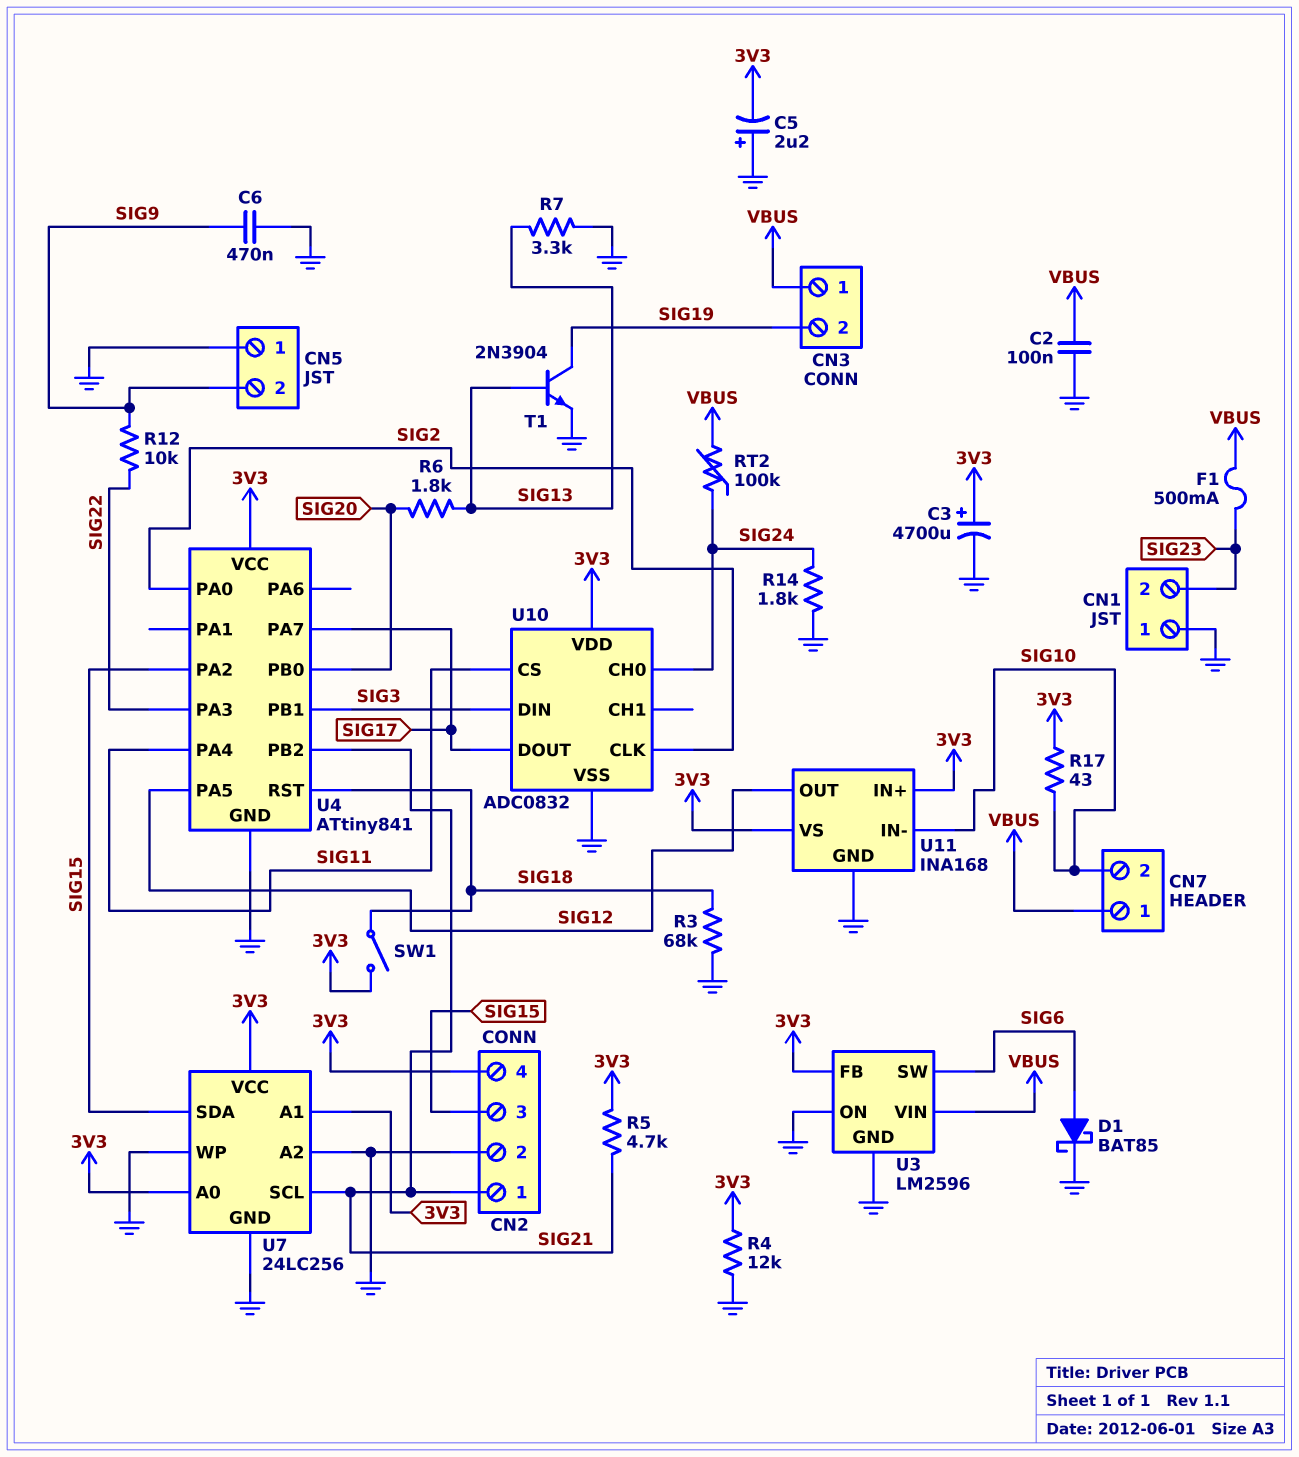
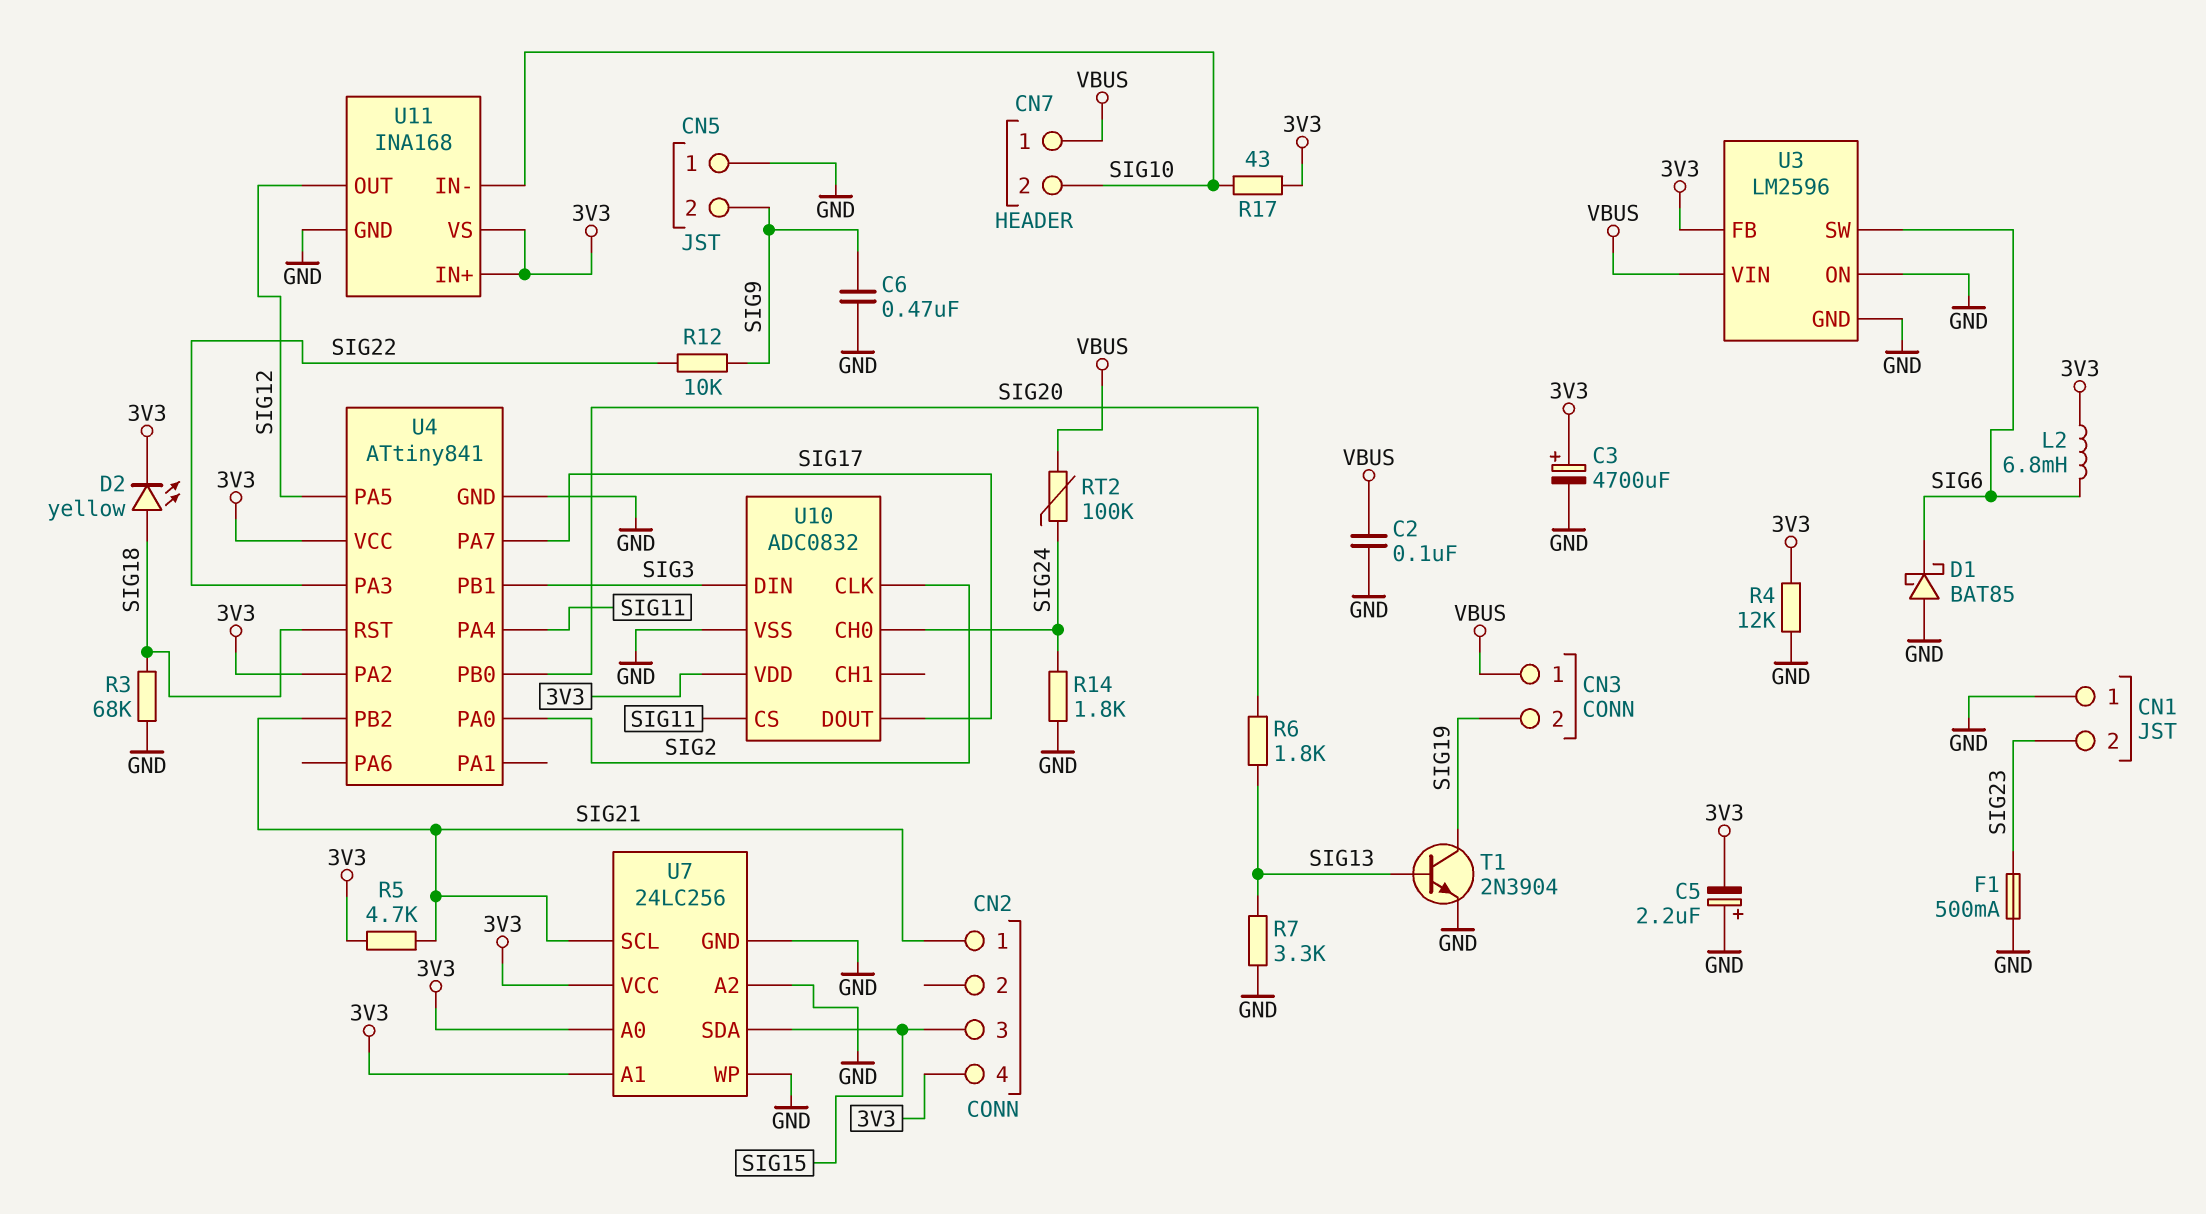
CN2 pin 2: GND -> none
D1: schottky BAT85 (A SIG6, K GND) -> schottky BAT85 (A GND, K SIG6)
D2: none -> LED yellow (A SIG18, K 3V3)
F1: 500mA (SIG23, VBUS) -> 500mA (GND, SIG23)
L2: none -> 6.8mH (3V3, SIG6)
SW1: switch (3V3, SIG18) -> none
U4 pin PA2: SIG15 -> 3V3

